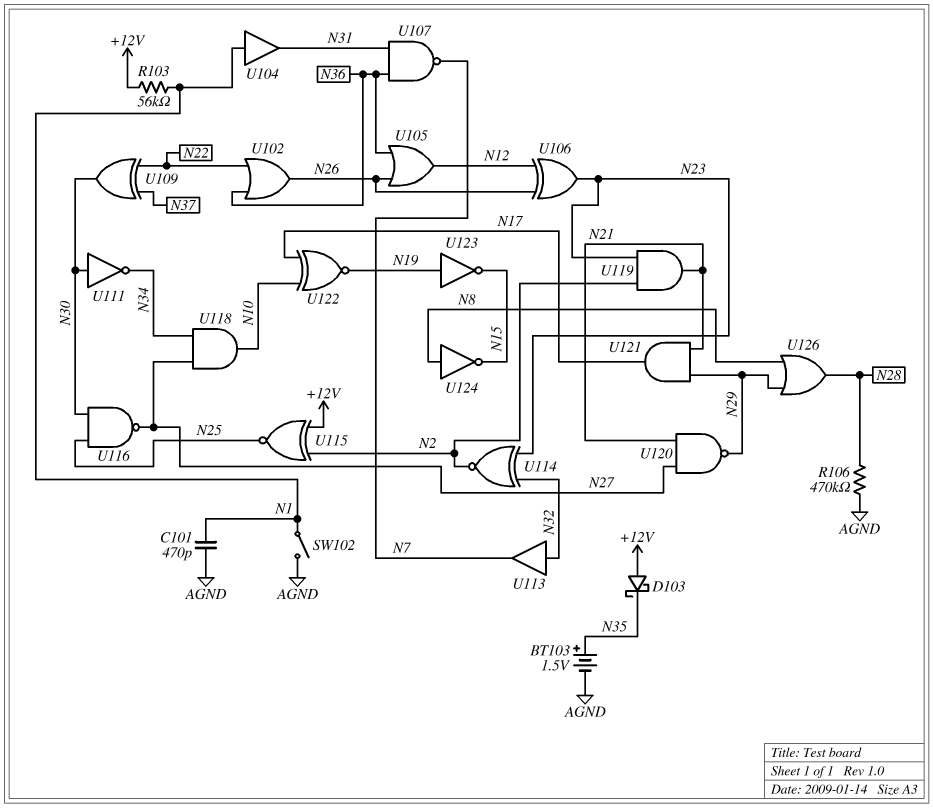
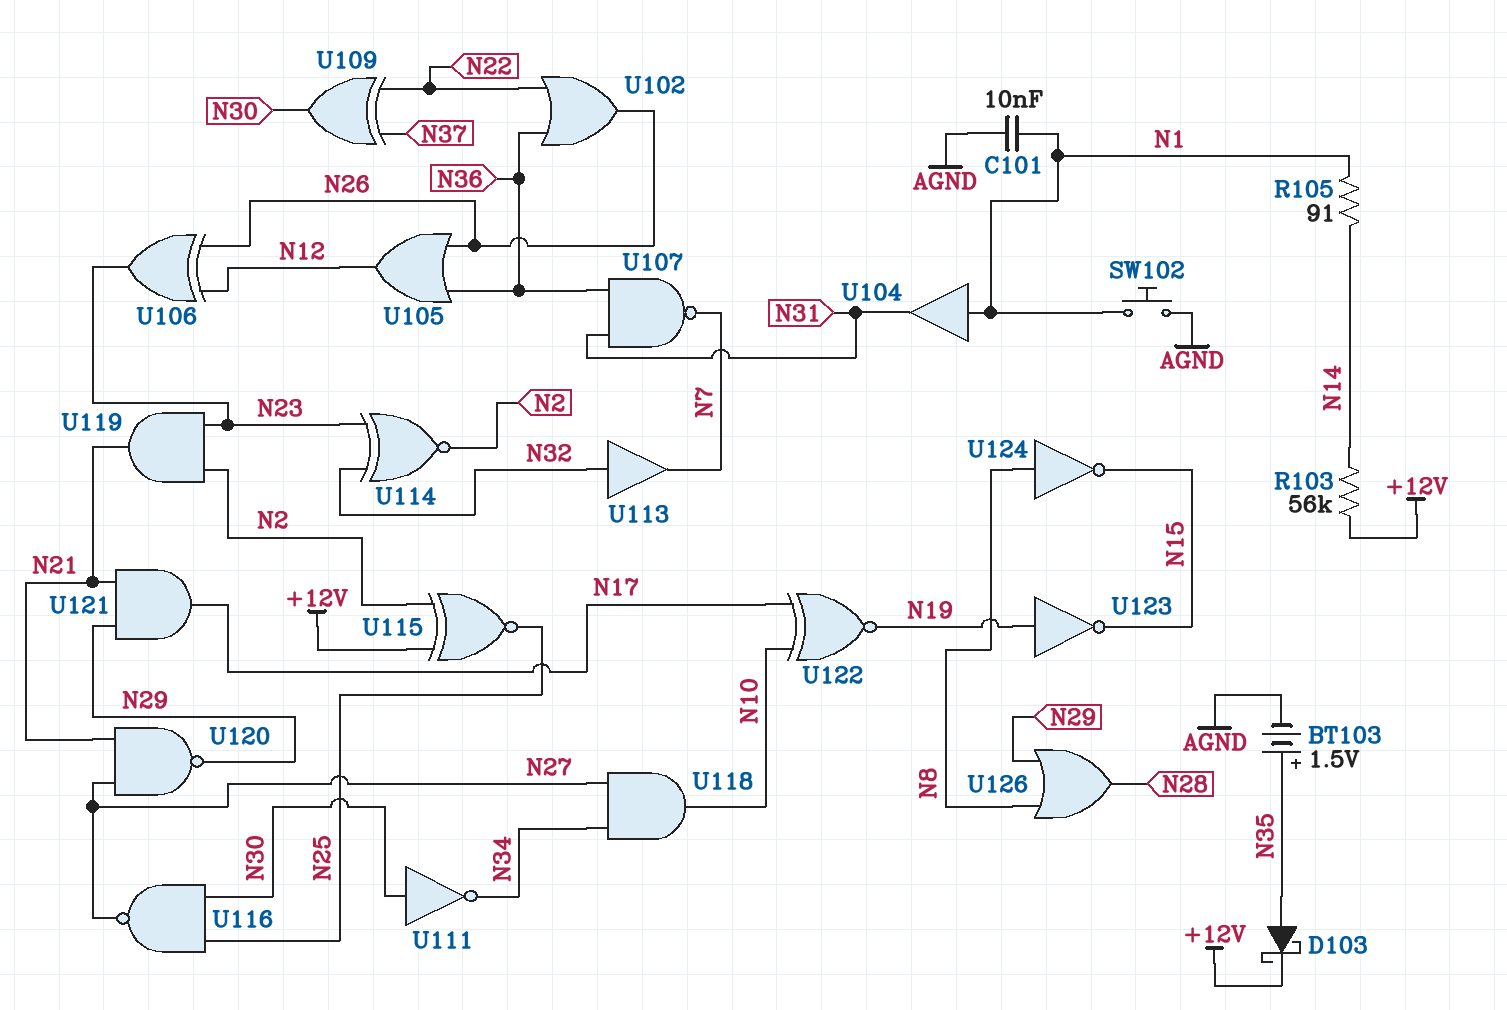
C101: 470pF (AGND, N1) -> 10nF (AGND, N1)
D103: schottky (A +12V, K N35) -> schottky (A N35, K +12V)
R103: 56k (+12V, N1) -> 56k (+12V, N14)
R105: none -> 91 (N1, N14)
R106: 470k (AGND, N28) -> none
SW102: switch (AGND, N1) -> button (AGND, N1)

